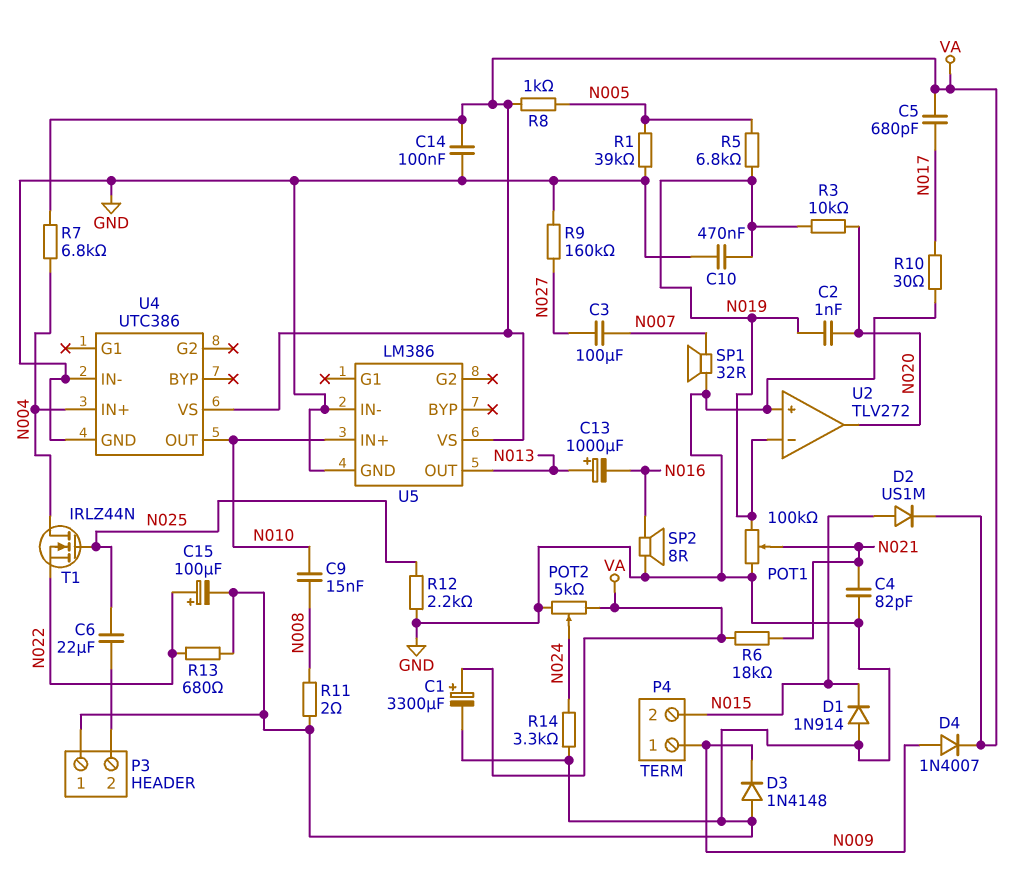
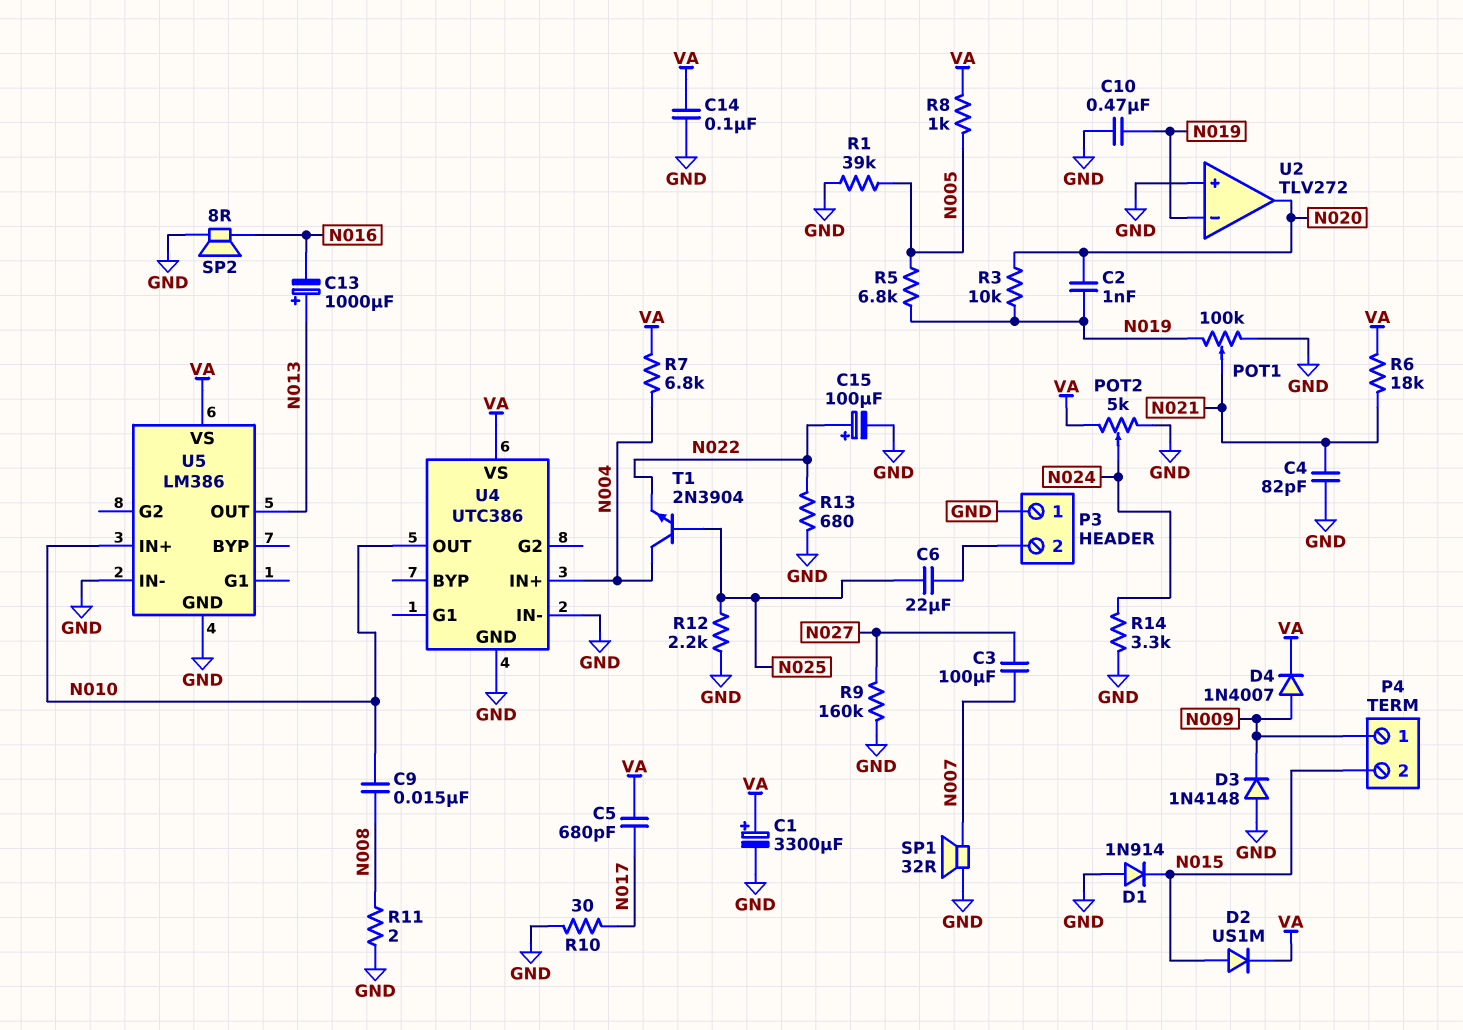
T1: NMOS IRLZ44N (G N025, D N004, S N022) -> NPN 2N3904 (B N025, C N004, E N022)

